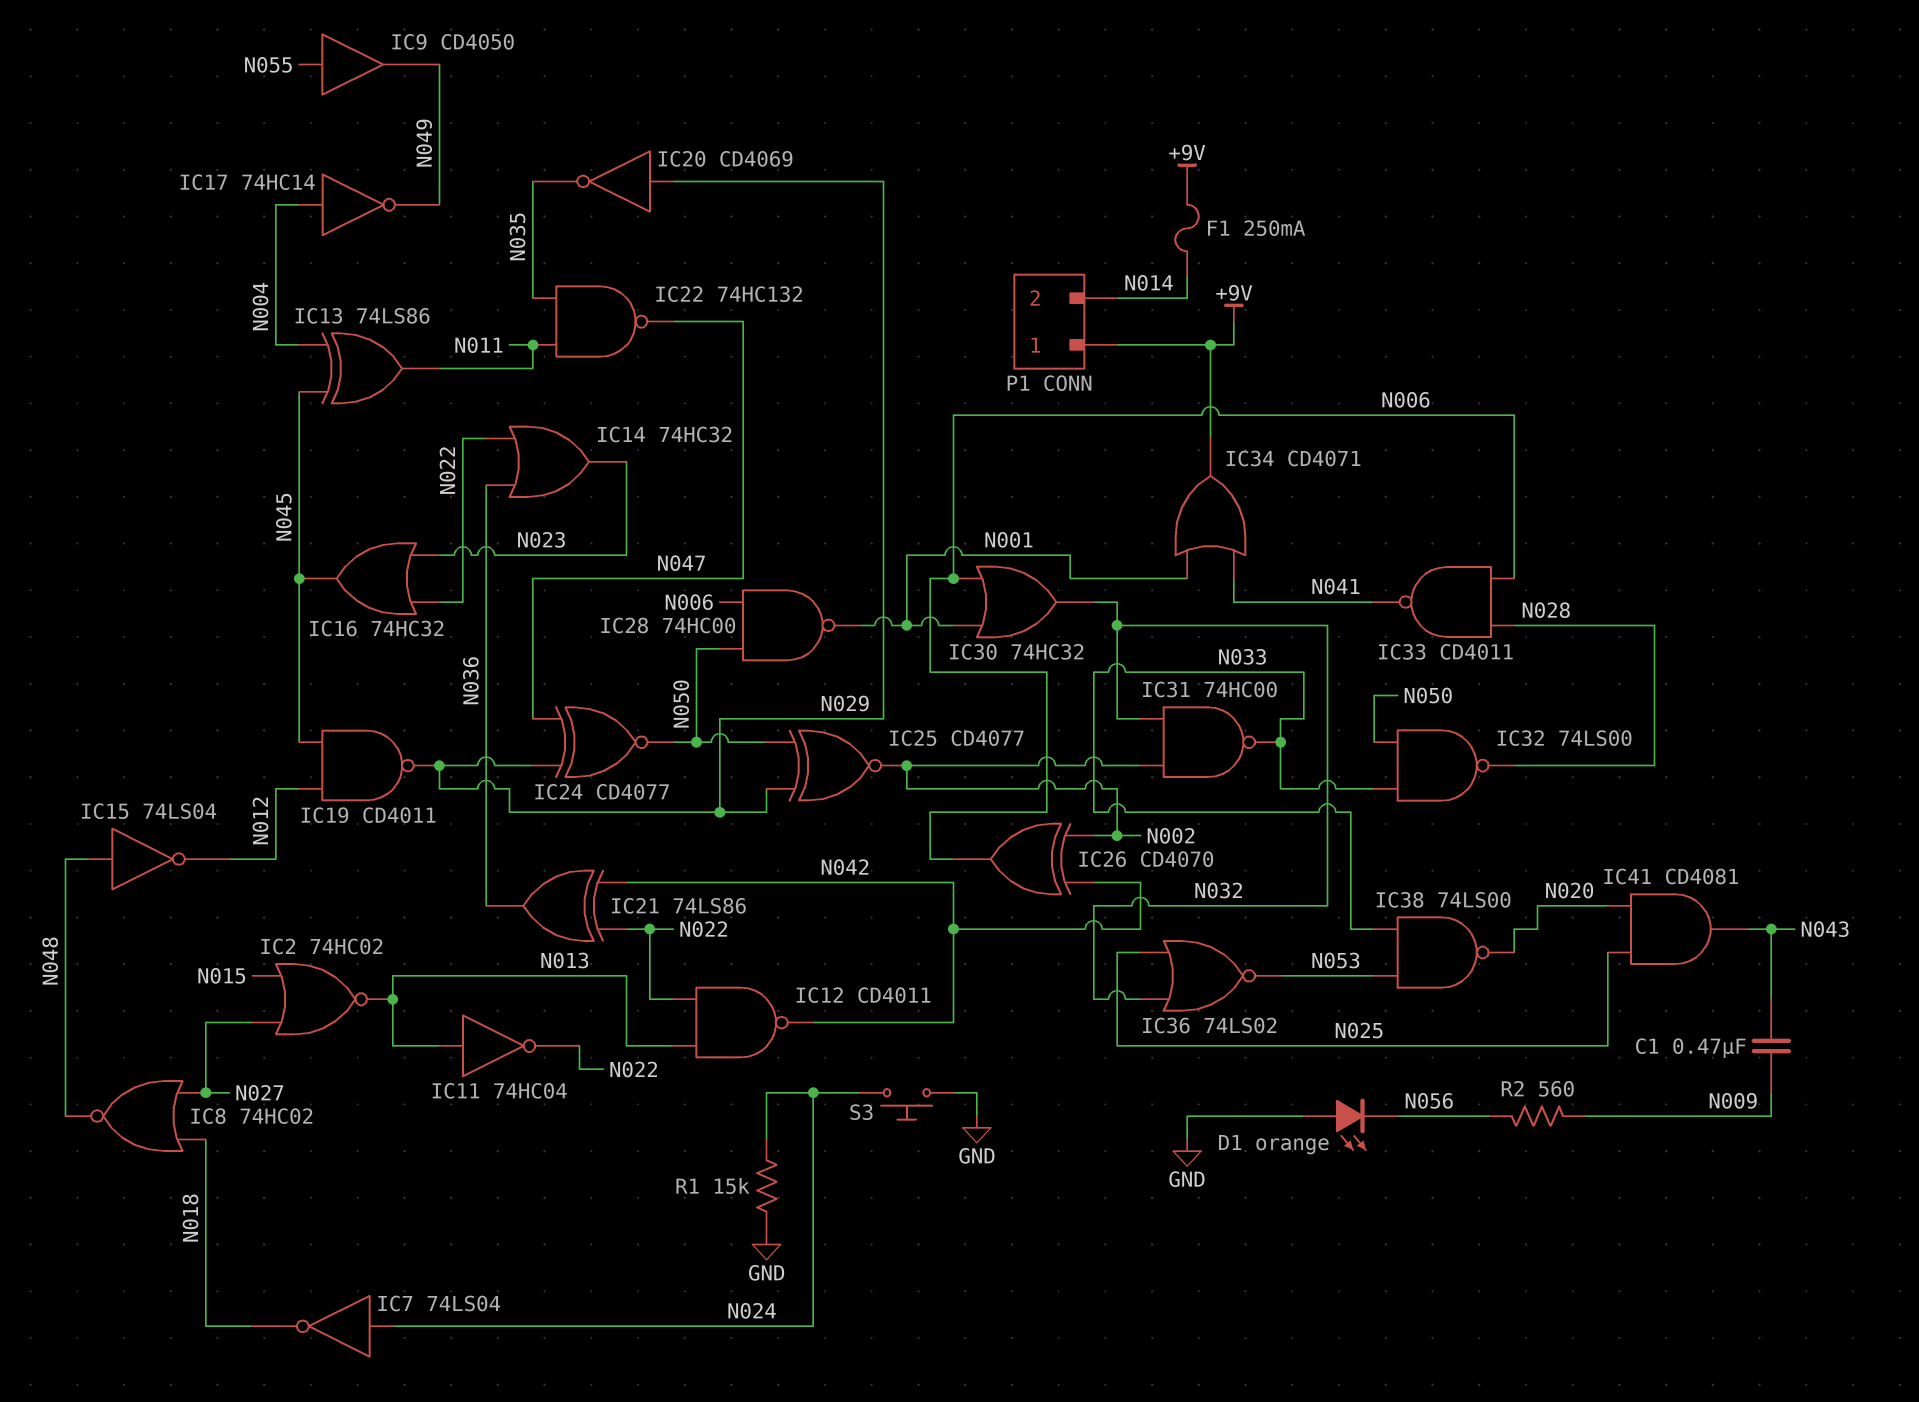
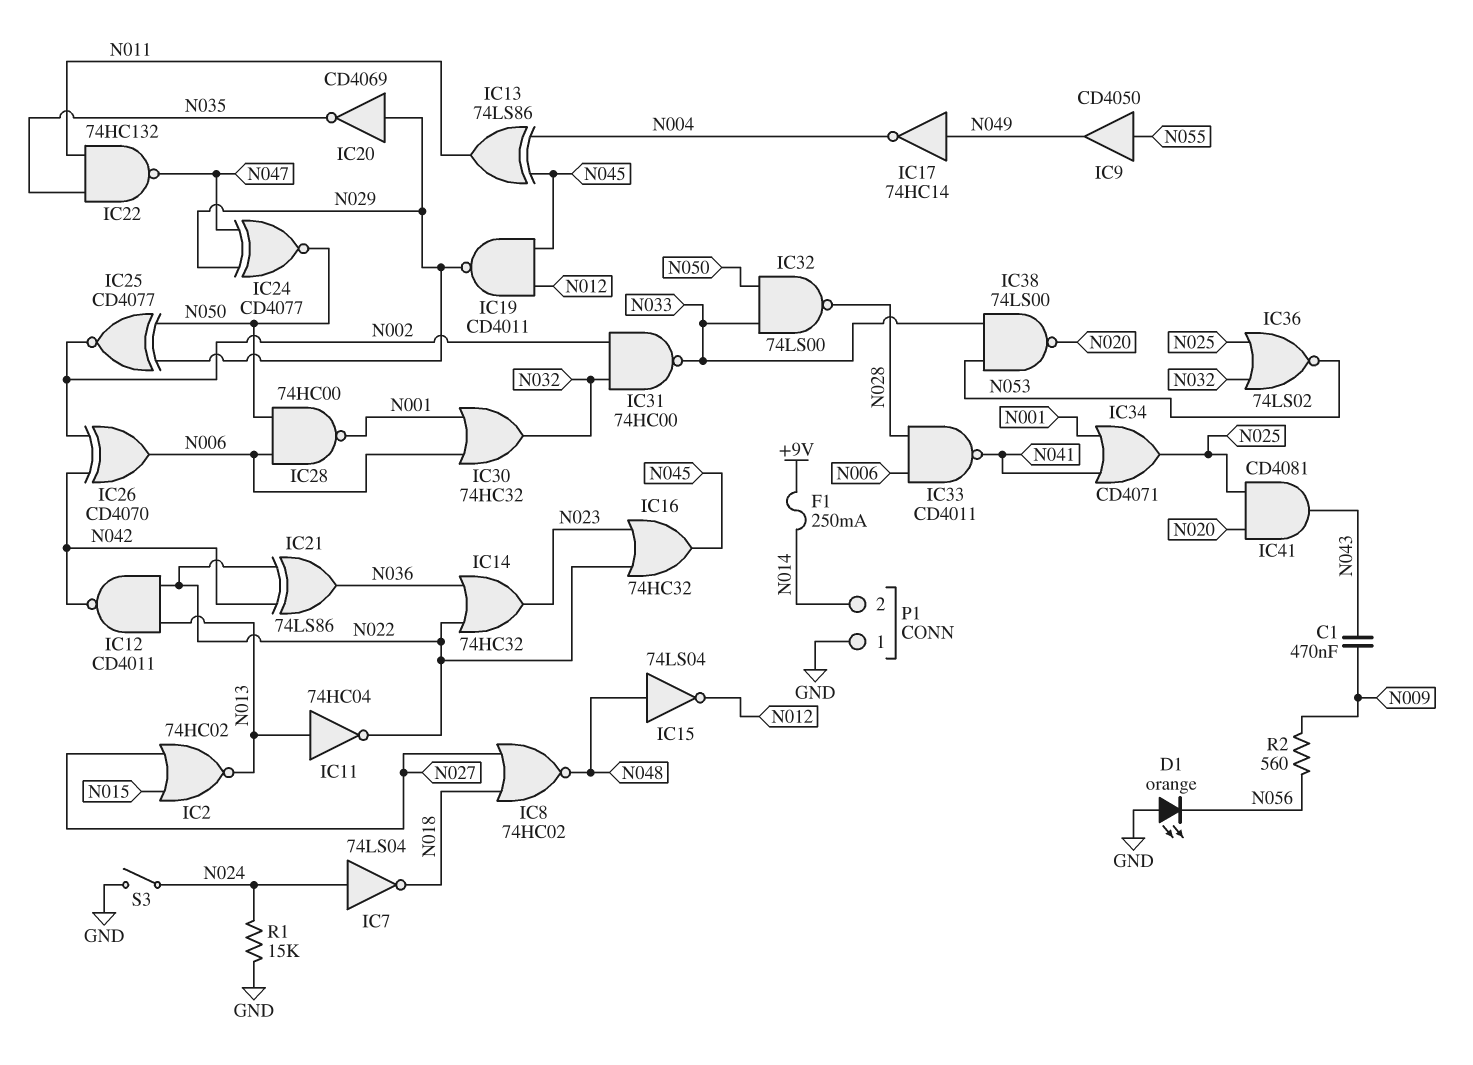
IC17: NOT 74HC14 (in N004, out N049) -> NOT 74HC14 (in N049, out N004)
IC34: OR CD4071 (in N001, in N041, out +9V) -> OR CD4071 (in N001, in N041, out N025)
P1 pin 1: +9V -> GND
S3: button (GND, N024) -> switch (GND, N024)

